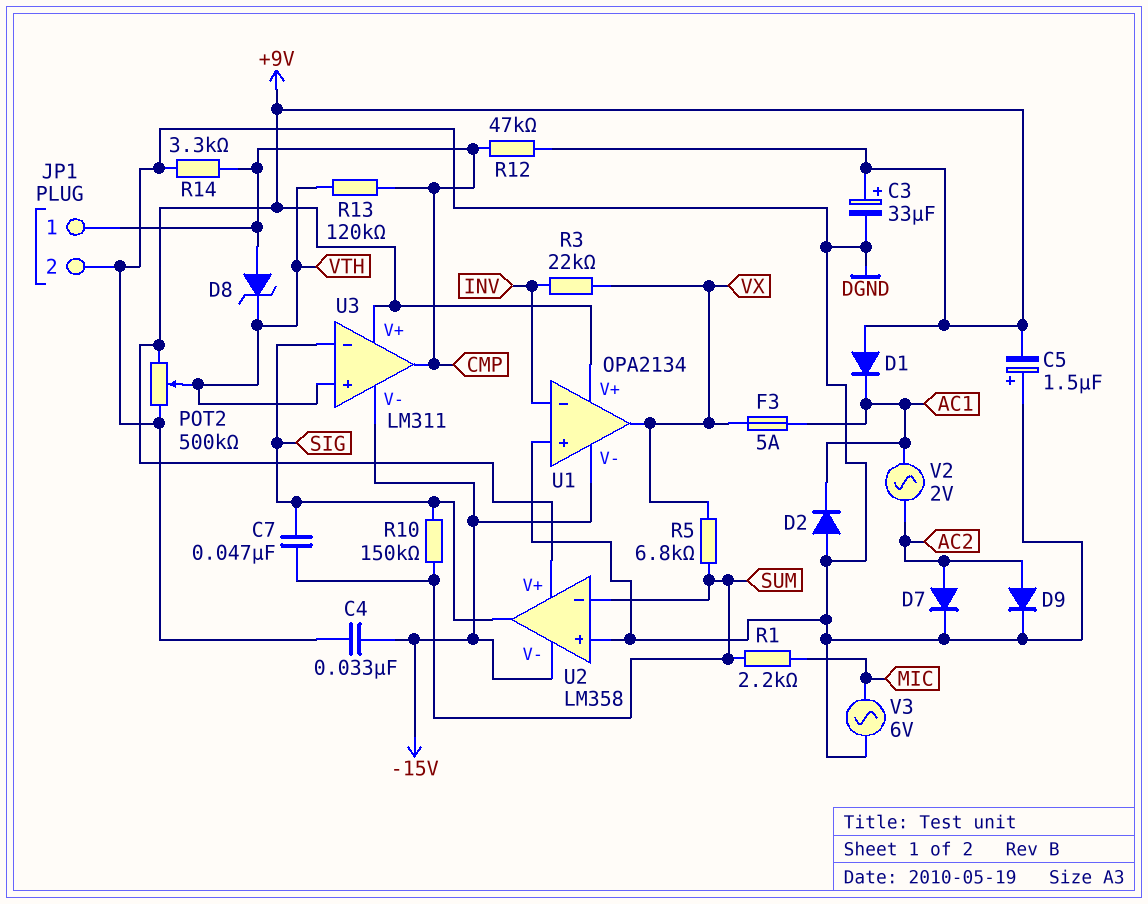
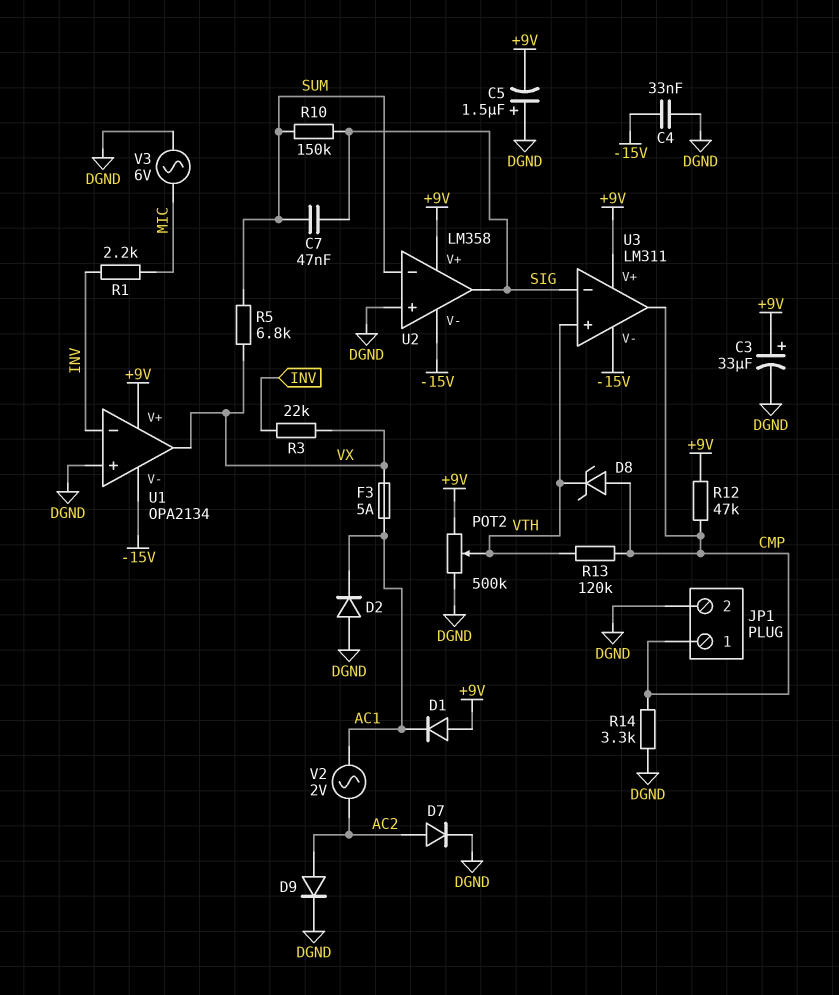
R1: 2.2k (MIC, SUM) -> 2.2k (INV, MIC)

